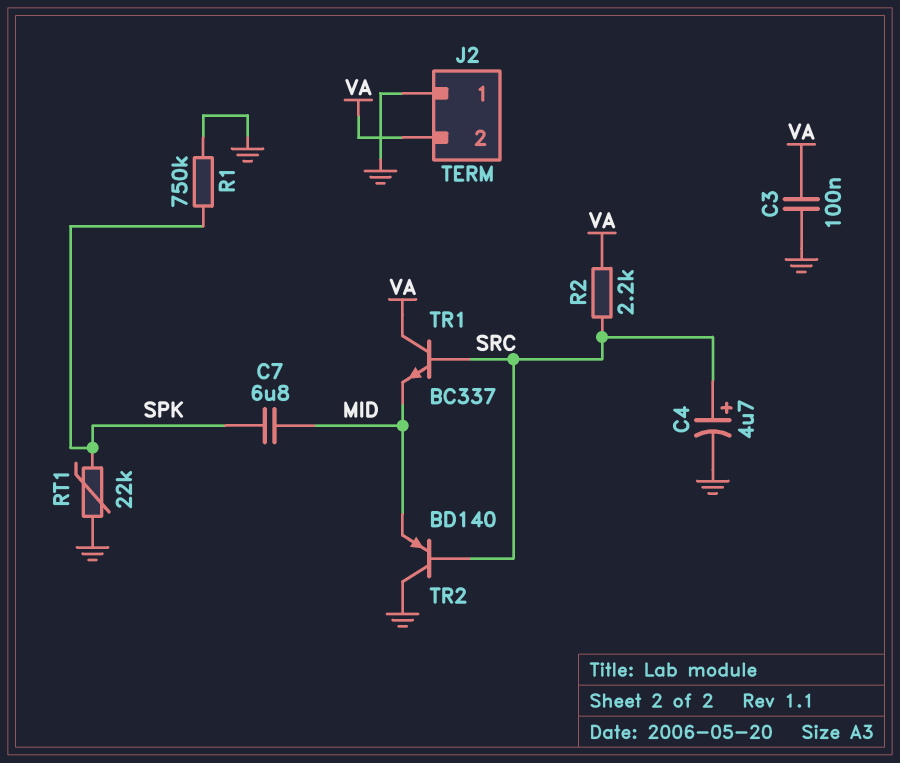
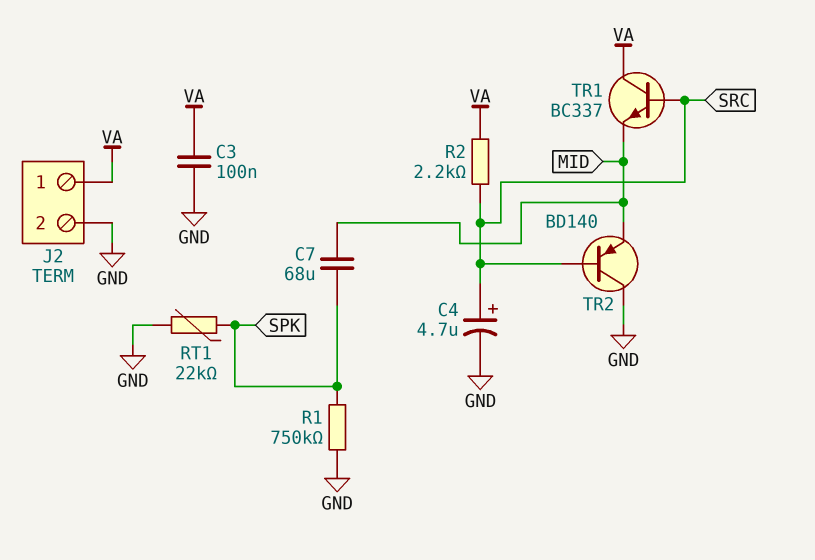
C7: 6.8uF (MID, SPK) -> 68uF (MID, SPK)
J2 pin 1: GND -> VA
J2 pin 2: VA -> GND

